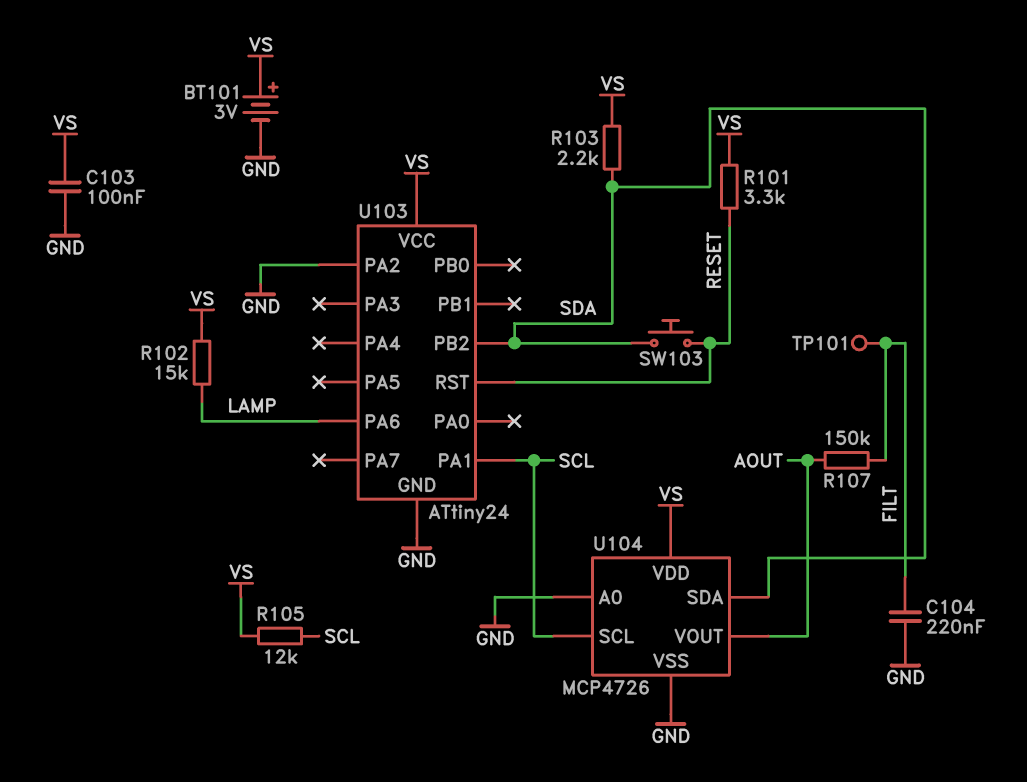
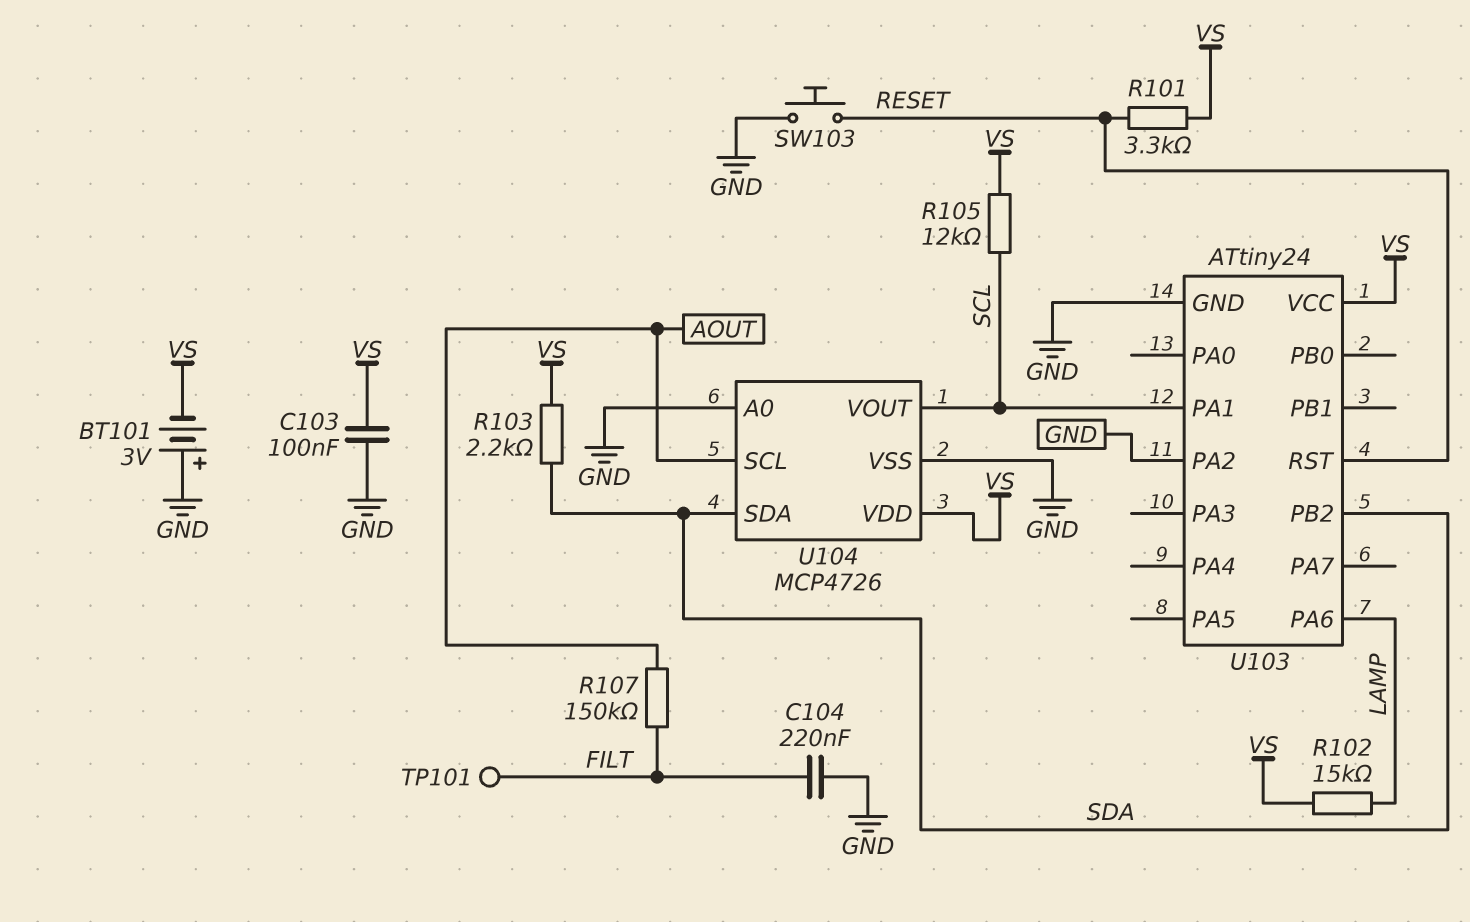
BT101: 3V (plus VS, minus GND) -> 3V (plus GND, minus VS)
SW103: button (RESET, SDA) -> button (GND, RESET)
U104 pin SCL: SCL -> AOUT
U104 pin VOUT: AOUT -> SCL

